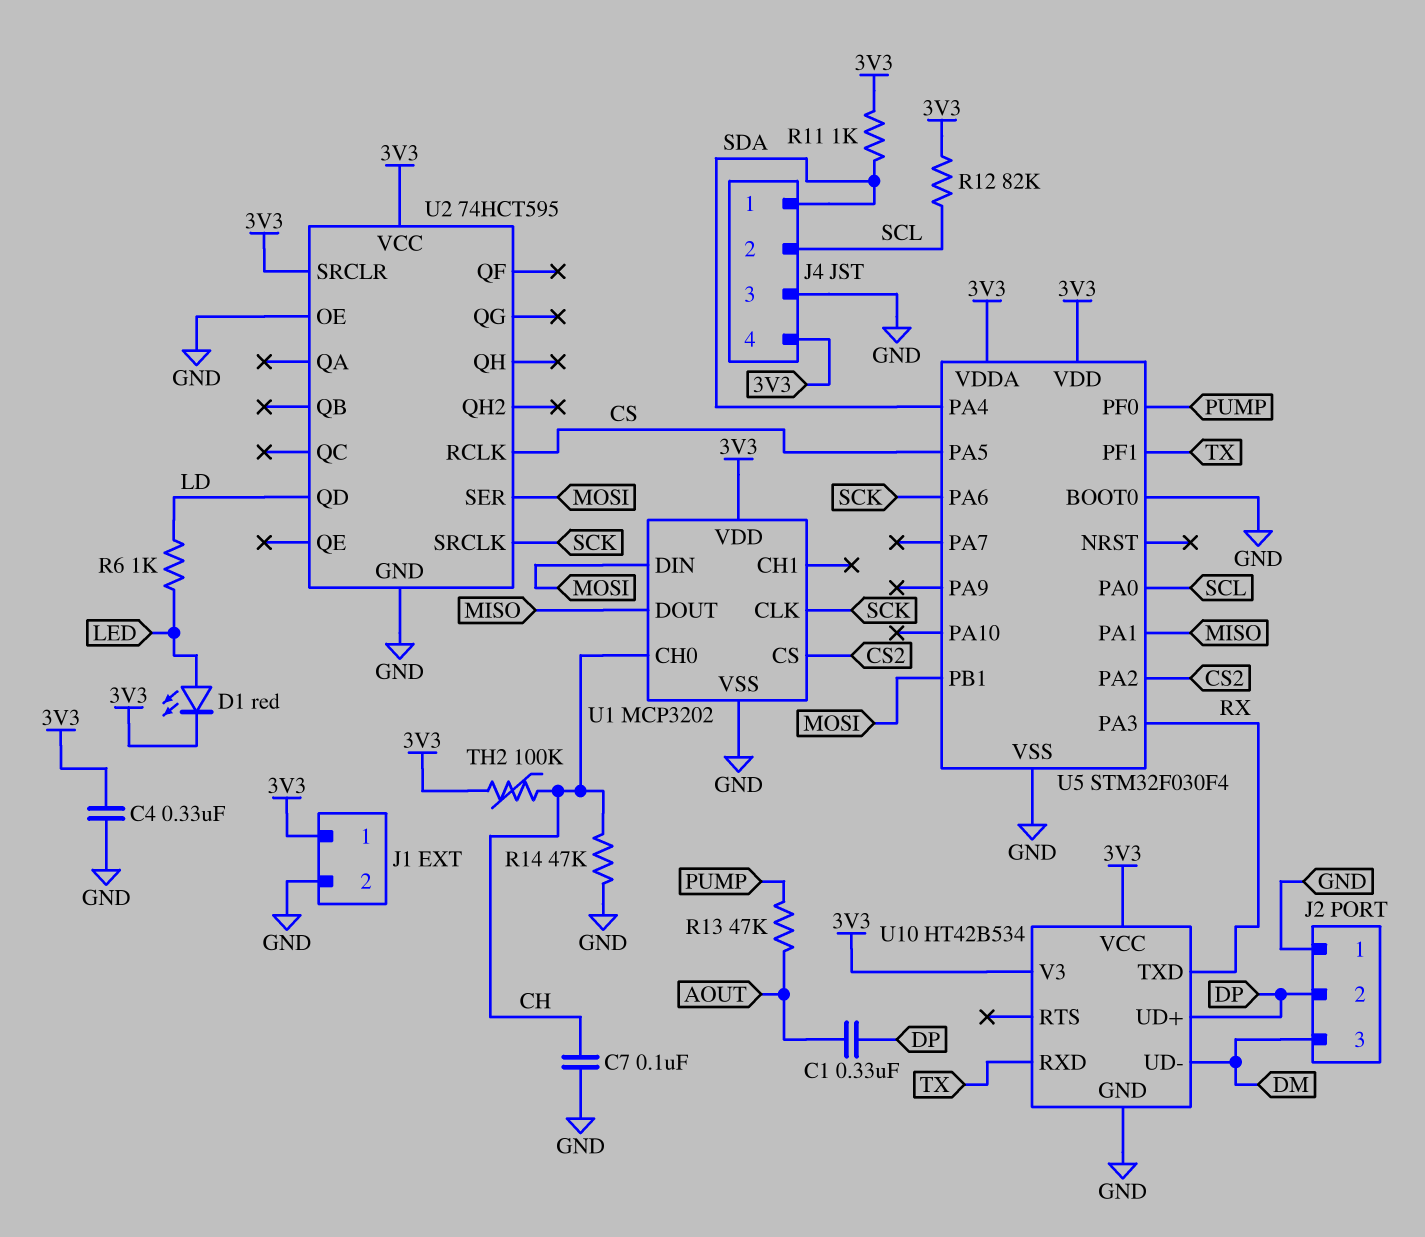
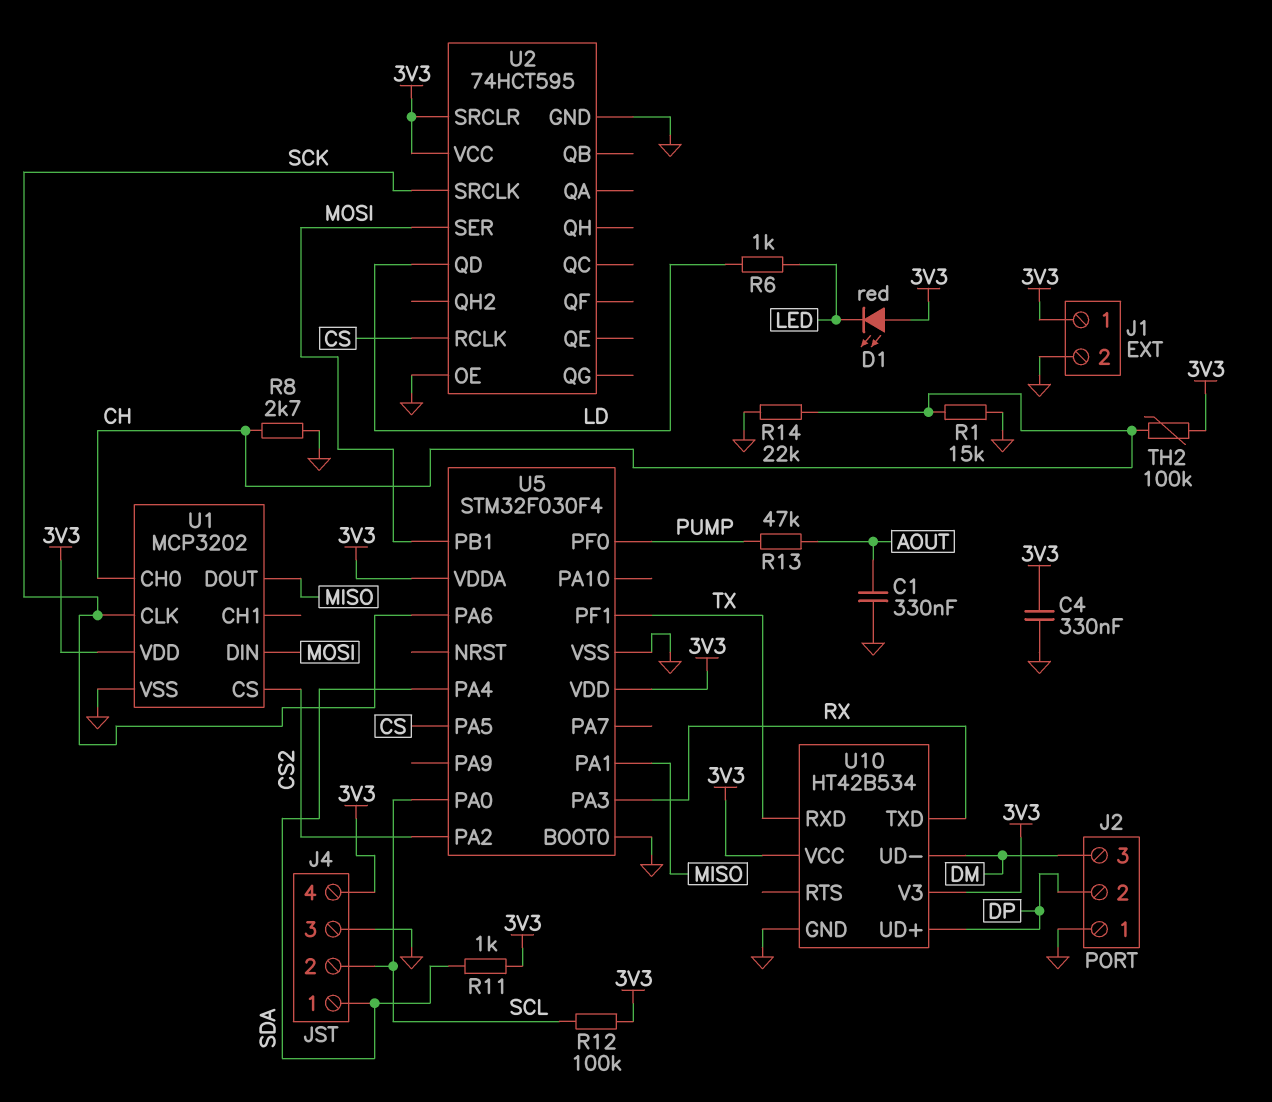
C1: 330nF (AOUT, DP) -> 330nF (AOUT, GND)
C7: 100nF (CH, GND) -> none
D1: LED red (A LED, K 3V3) -> LED red (A 3V3, K LED)
R1: none -> 15k (CH, GND)
R8: none -> 2.7k (CH, GND)
R12: 82k (3V3, SCL) -> 100k (3V3, SCL)
R14: 47k (CH, GND) -> 22k (CH, GND)

